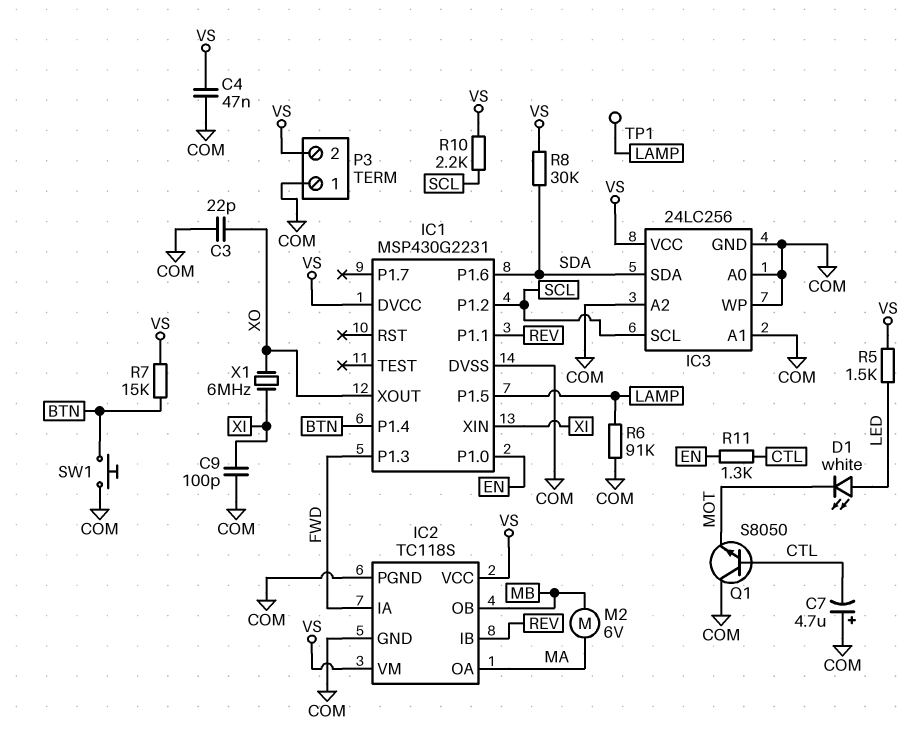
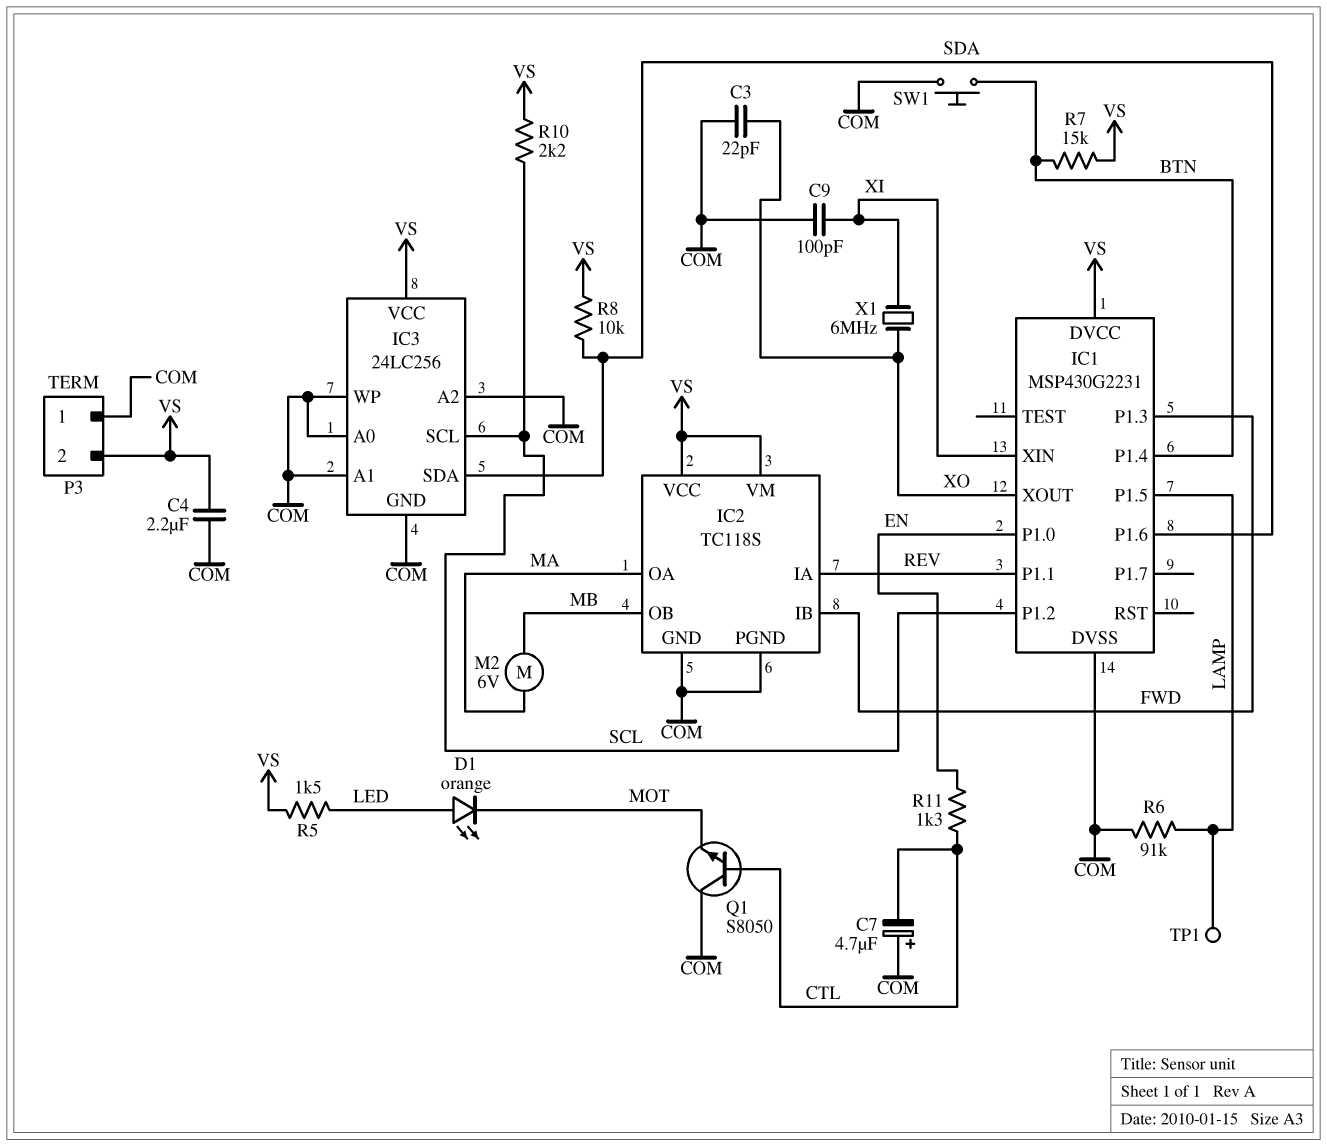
C4: 47nF (COM, VS) -> 2.2uF (COM, VS)
D1: LED white (A LED, K MOT) -> LED orange (A LED, K MOT)
IC2 pin IA: FWD -> REV
IC2 pin IB: REV -> FWD
R8: 30k (SDA, VS) -> 10k (SDA, VS)

